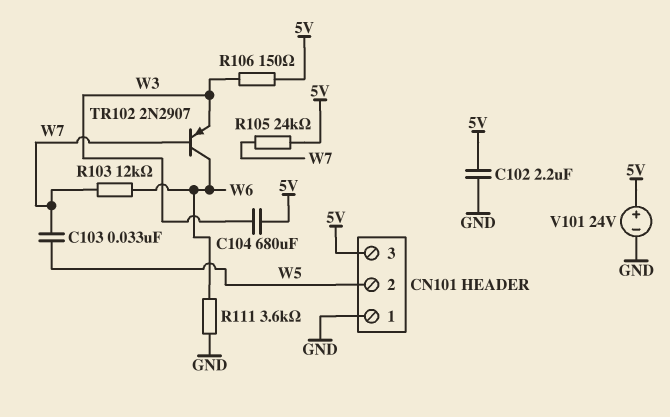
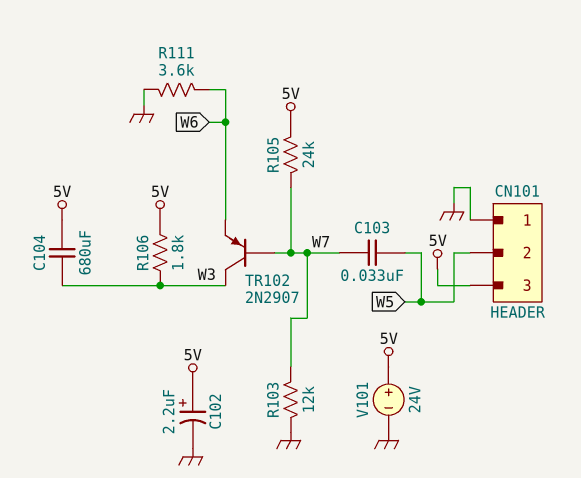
C102: 2.2uF (5V, GND) -> 2.2uF (plus 5V, minus GND)
R103: 12k (W6, W7) -> 12k (GND, W7)
R106: 150 (5V, W3) -> 1.8k (5V, W3)
TR102: PNP 2N2907 (B W7, C W6, E W3) -> PNP 2N2907 (B W7, C W3, E W6)

